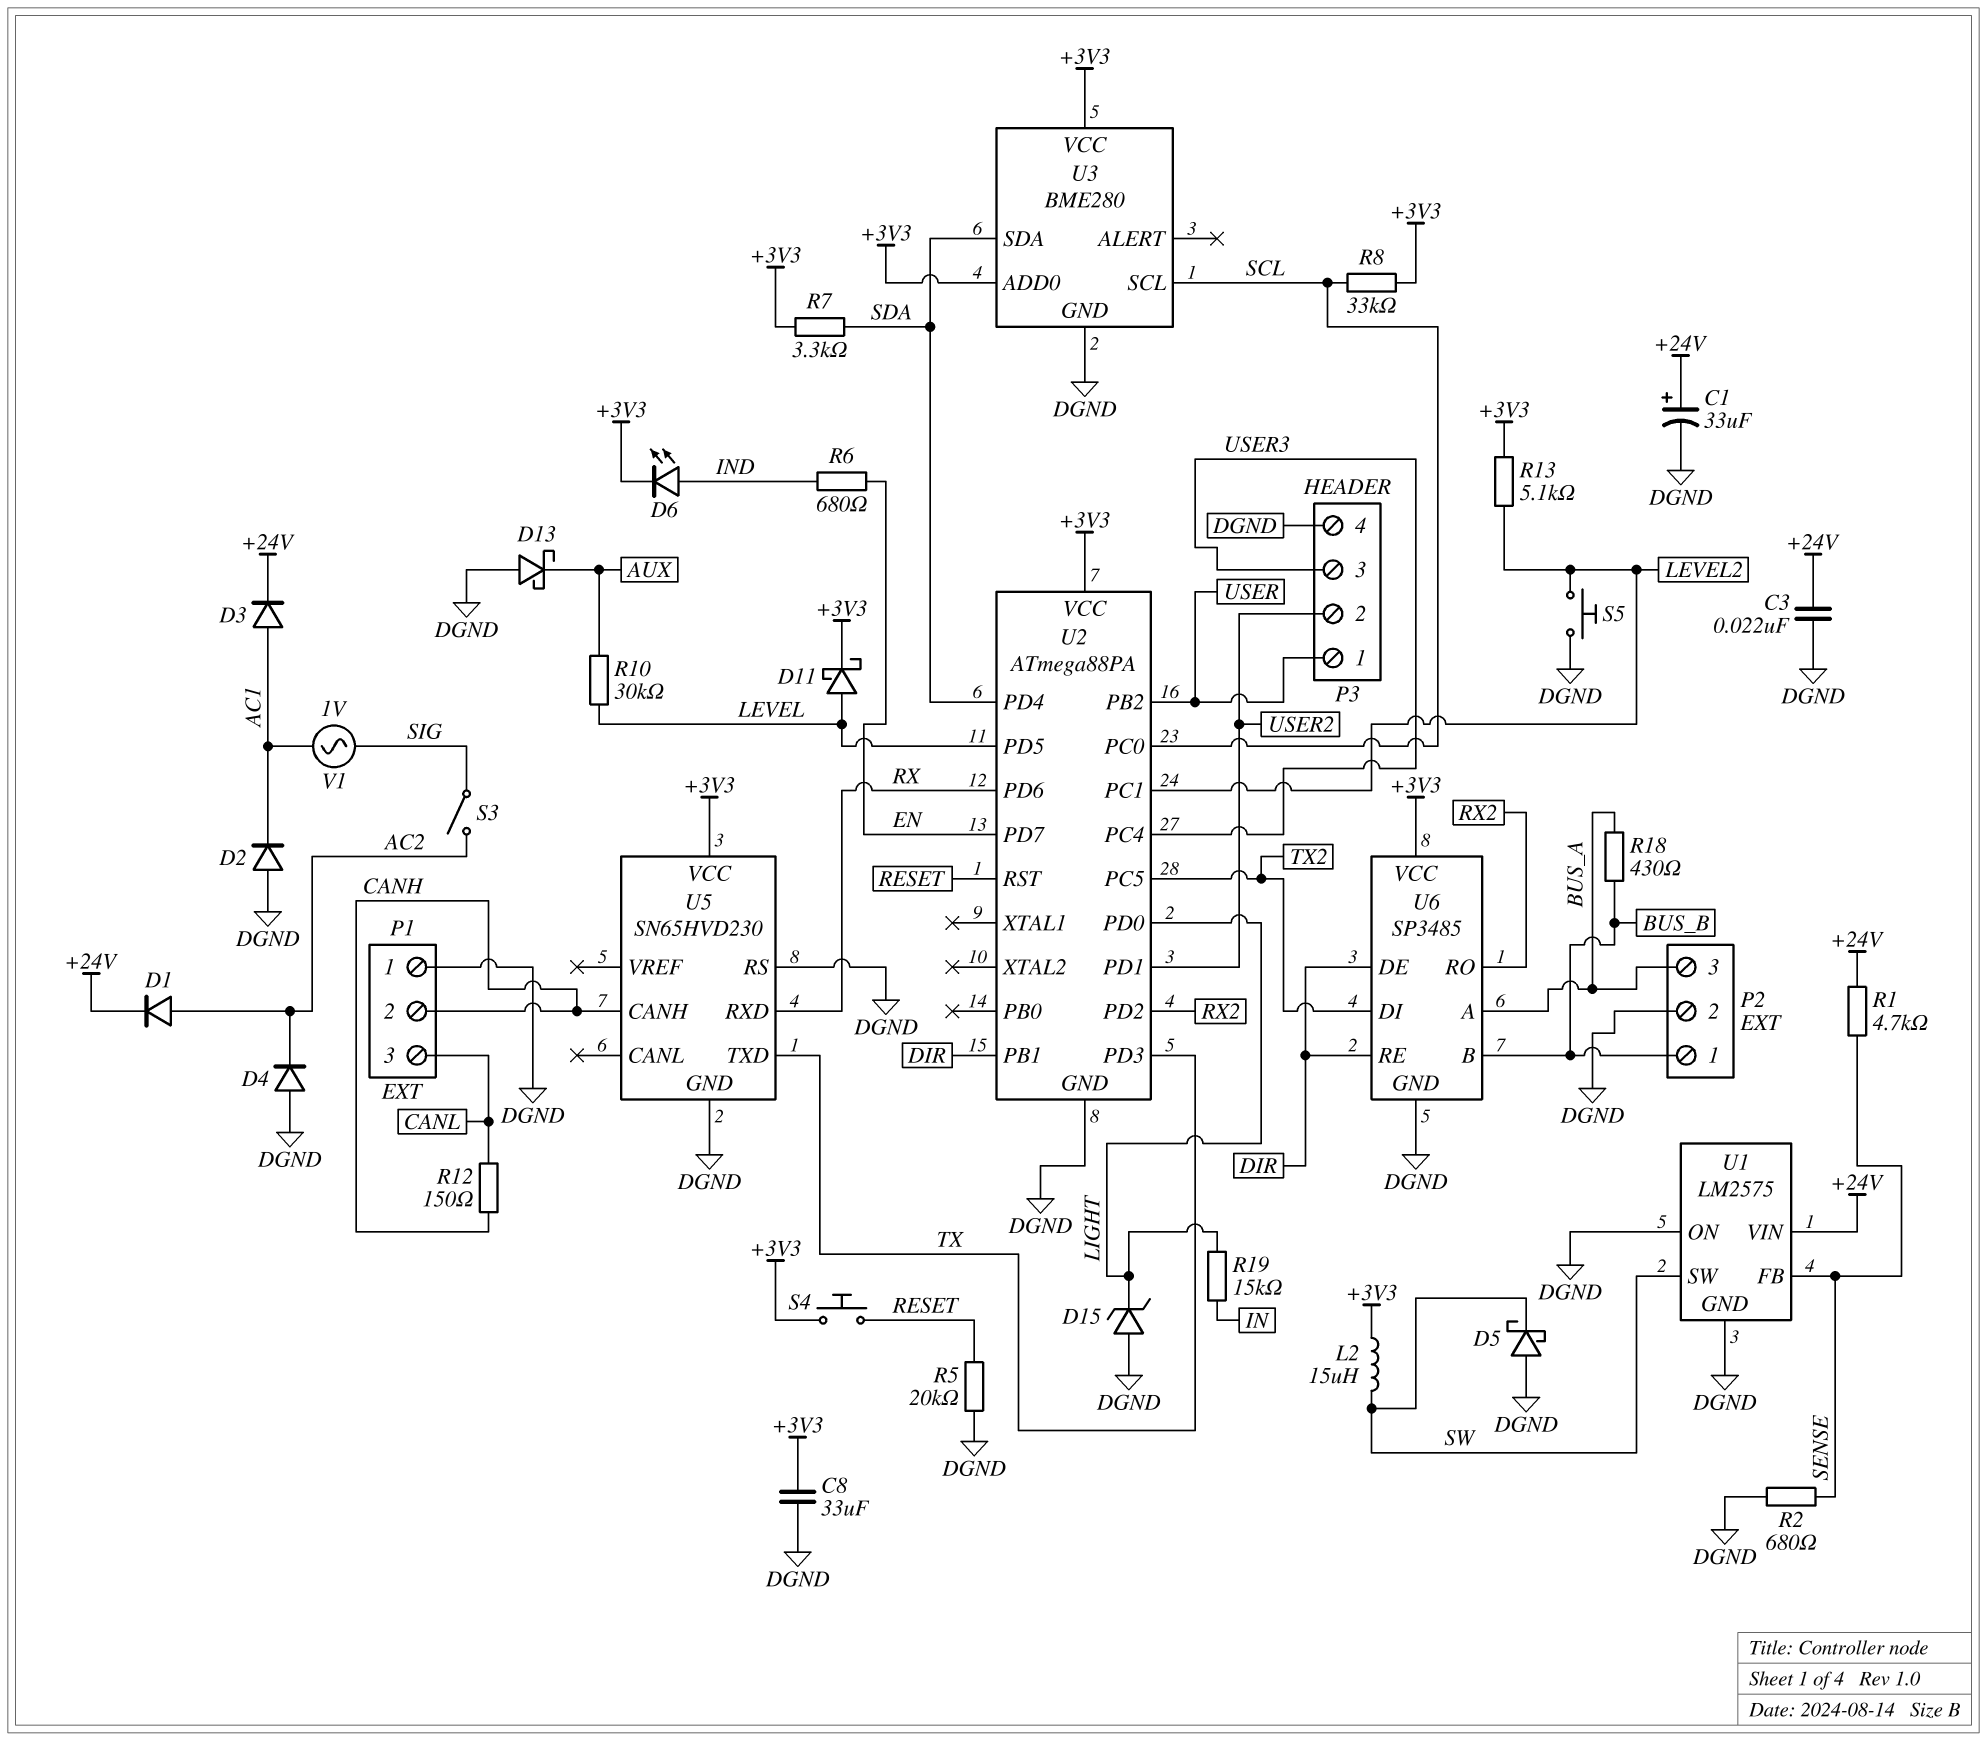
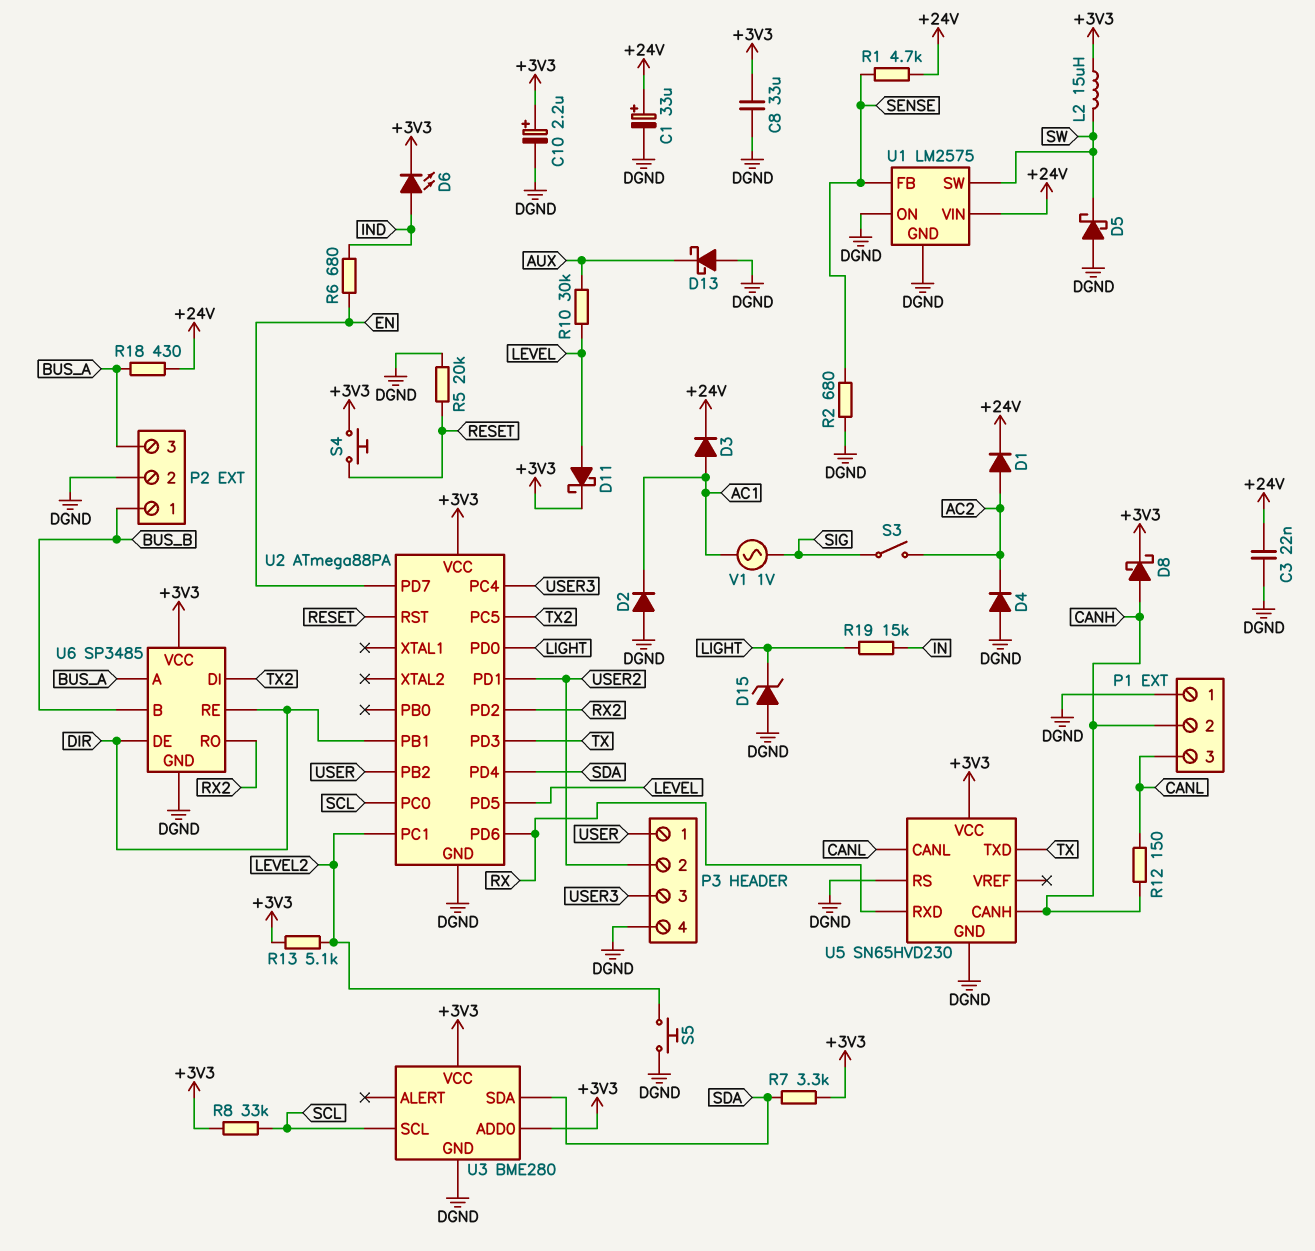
C10: none -> 2.2uF (plus +3V3, minus DGND)
D8: none -> schottky (A CANH, K +3V3)
R18: 430 (BUS_A, BUS_B) -> 430 (+24V, BUS_A)
U5 pin CANL: none -> CANL

